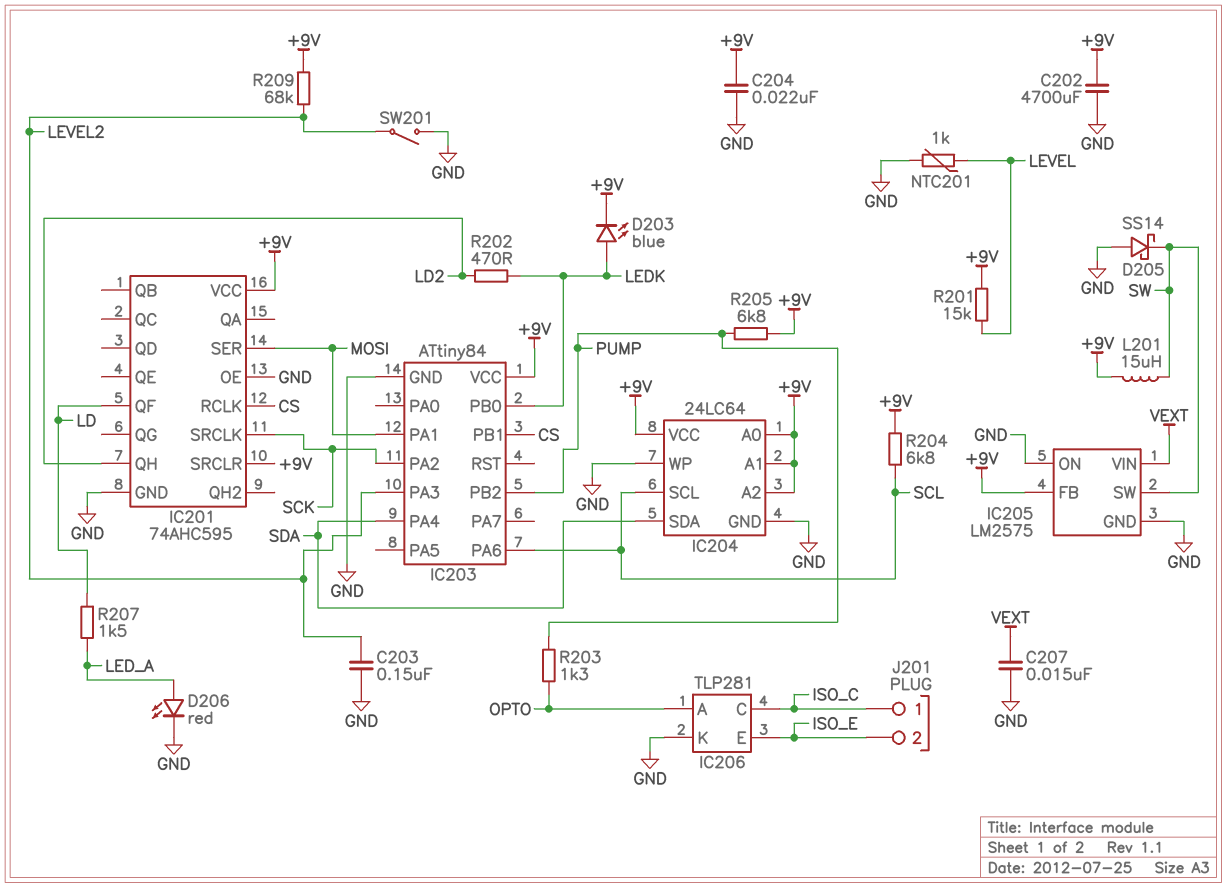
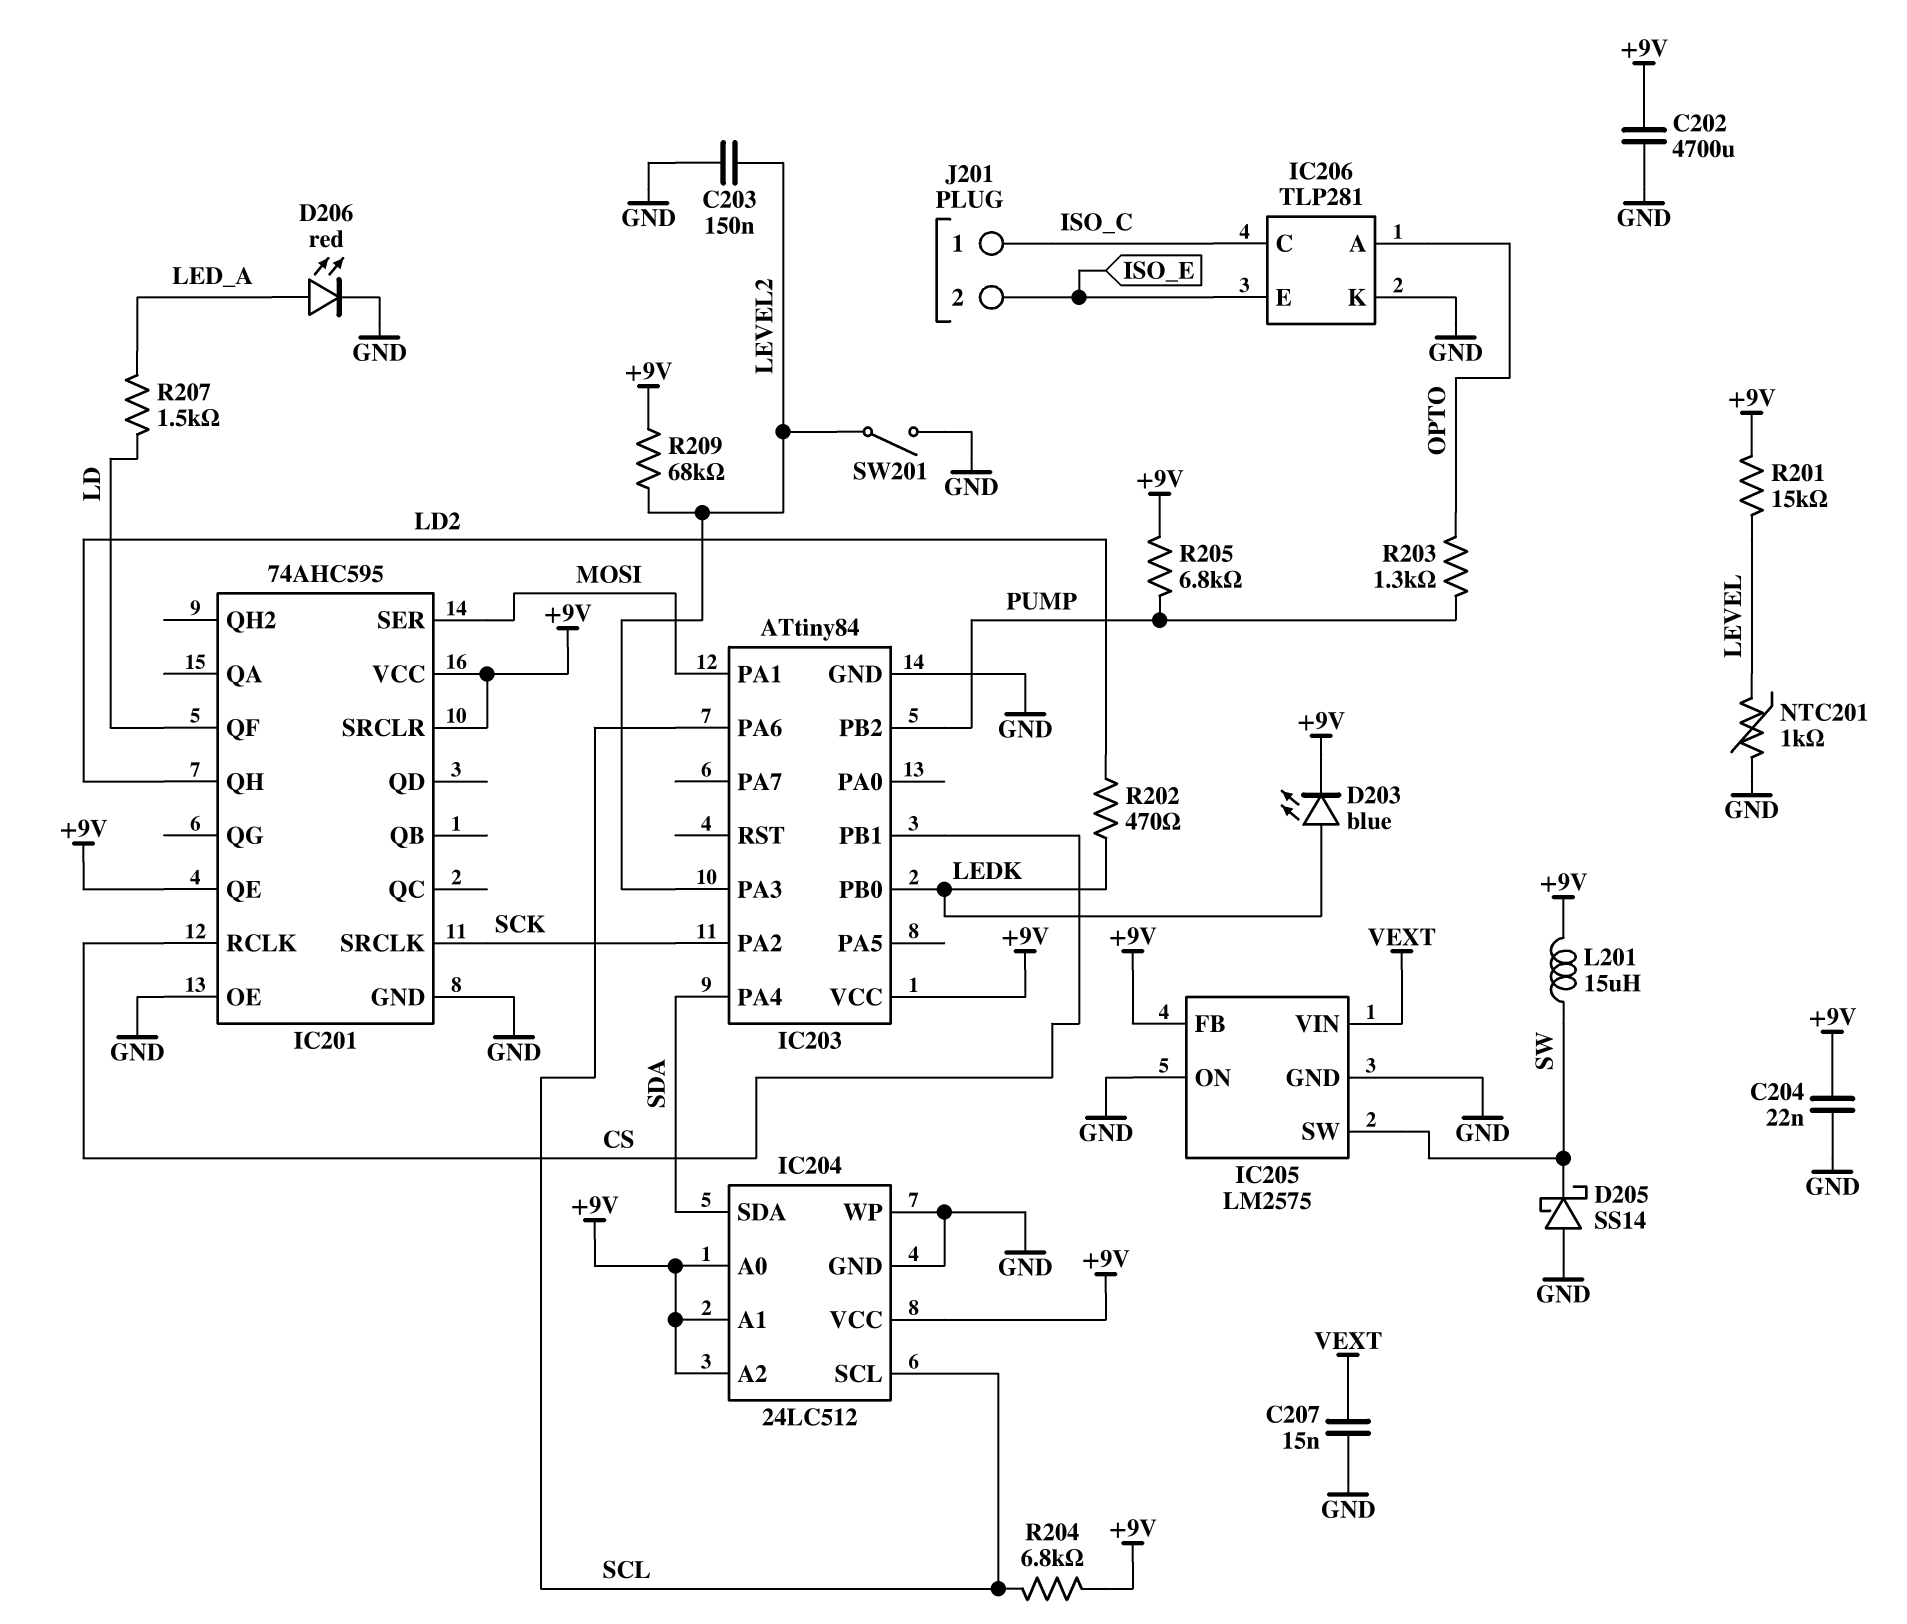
IC201 pin QE: none -> +9V
IC204: 24LC64 -> 24LC512

